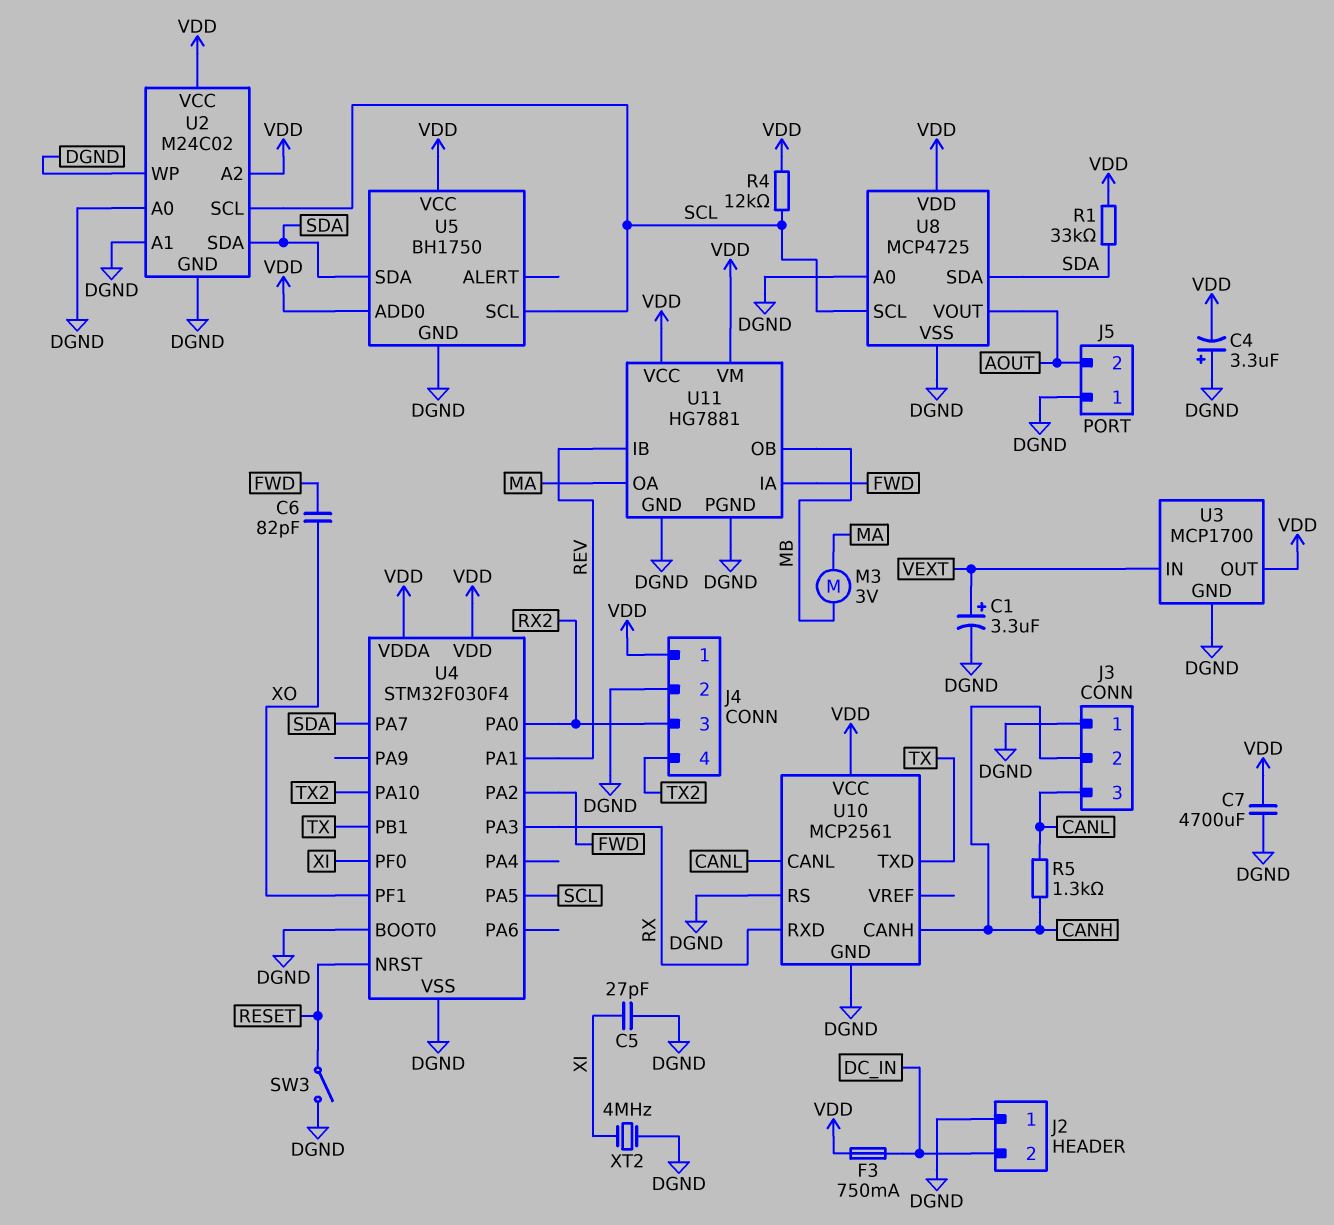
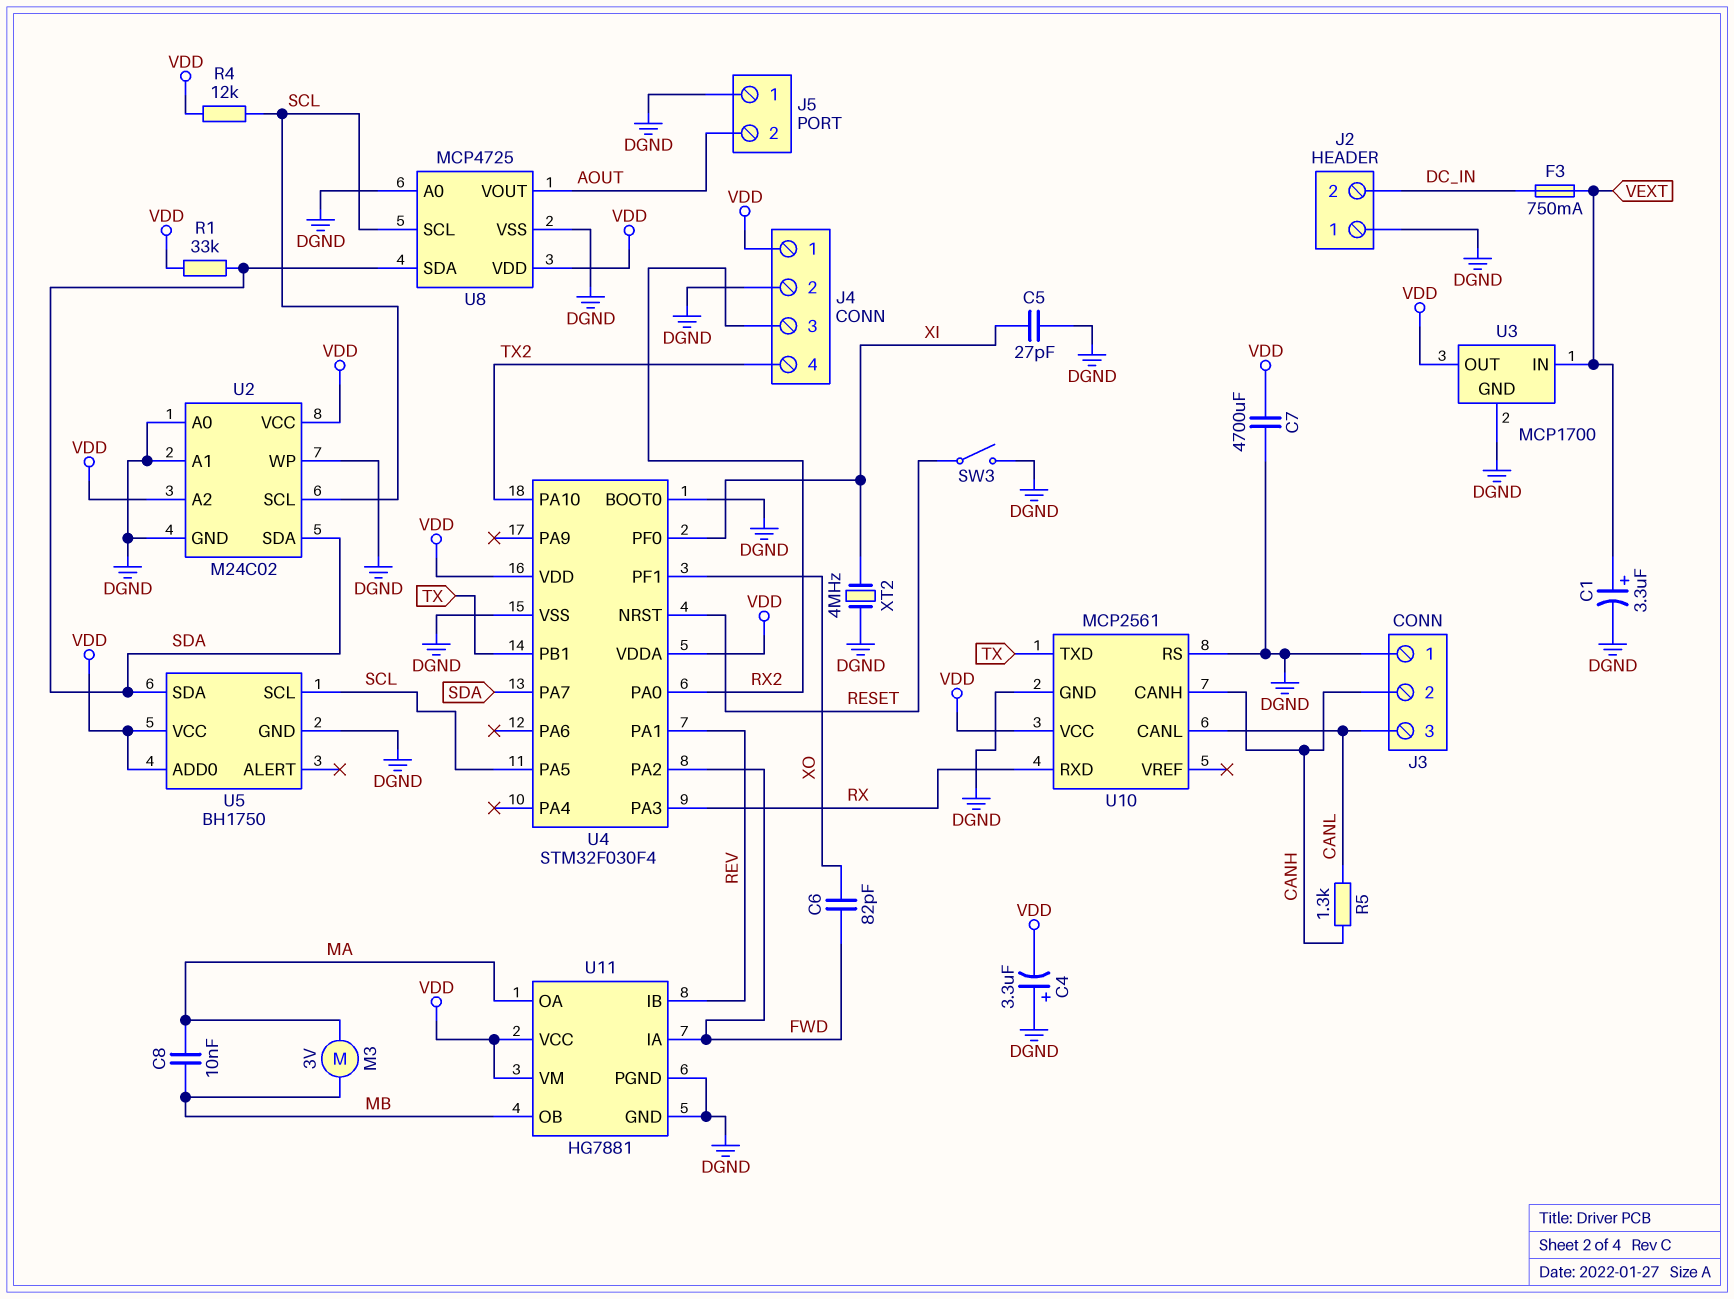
C8: none -> 10nF (MA, MB)
F3: 750mA (DC_IN, VDD) -> 750mA (DC_IN, VEXT)

